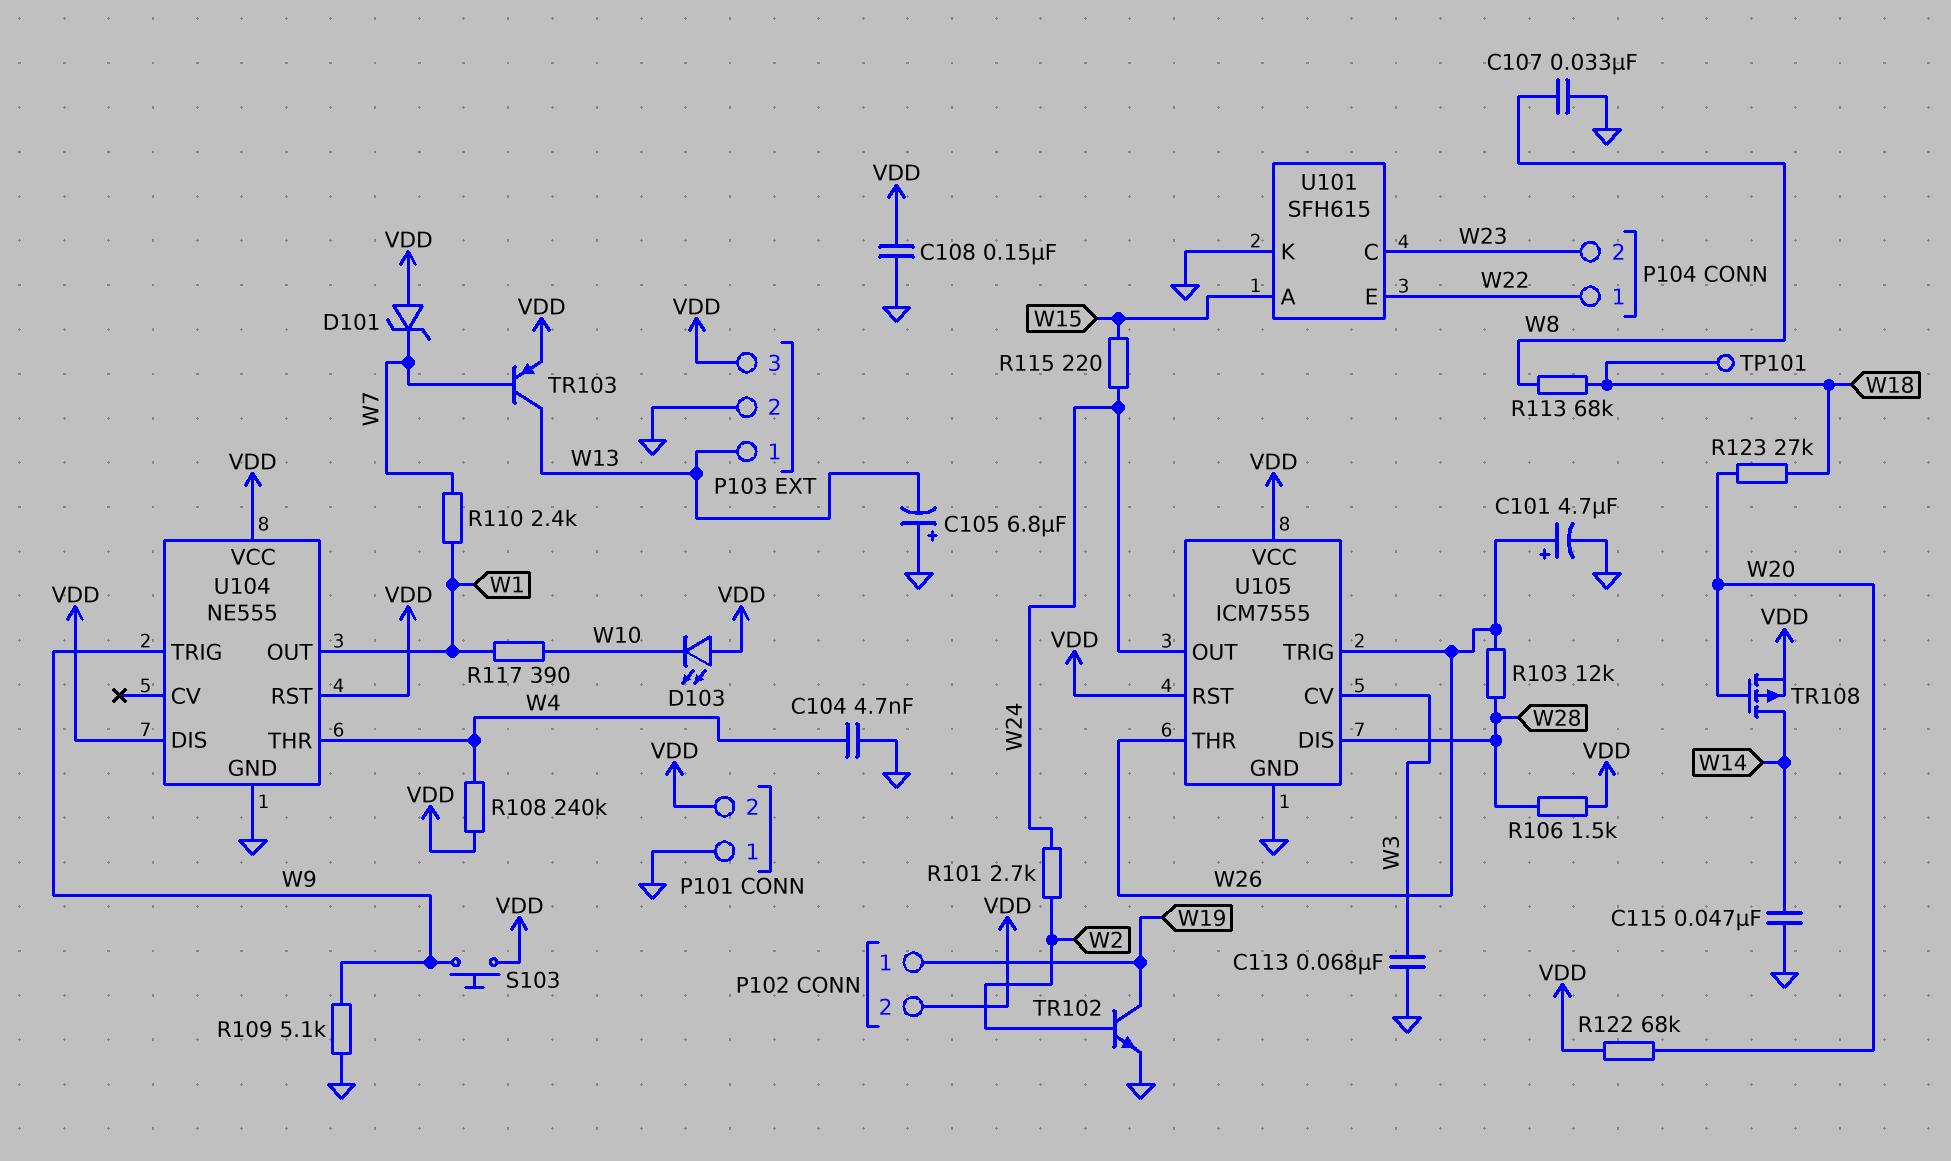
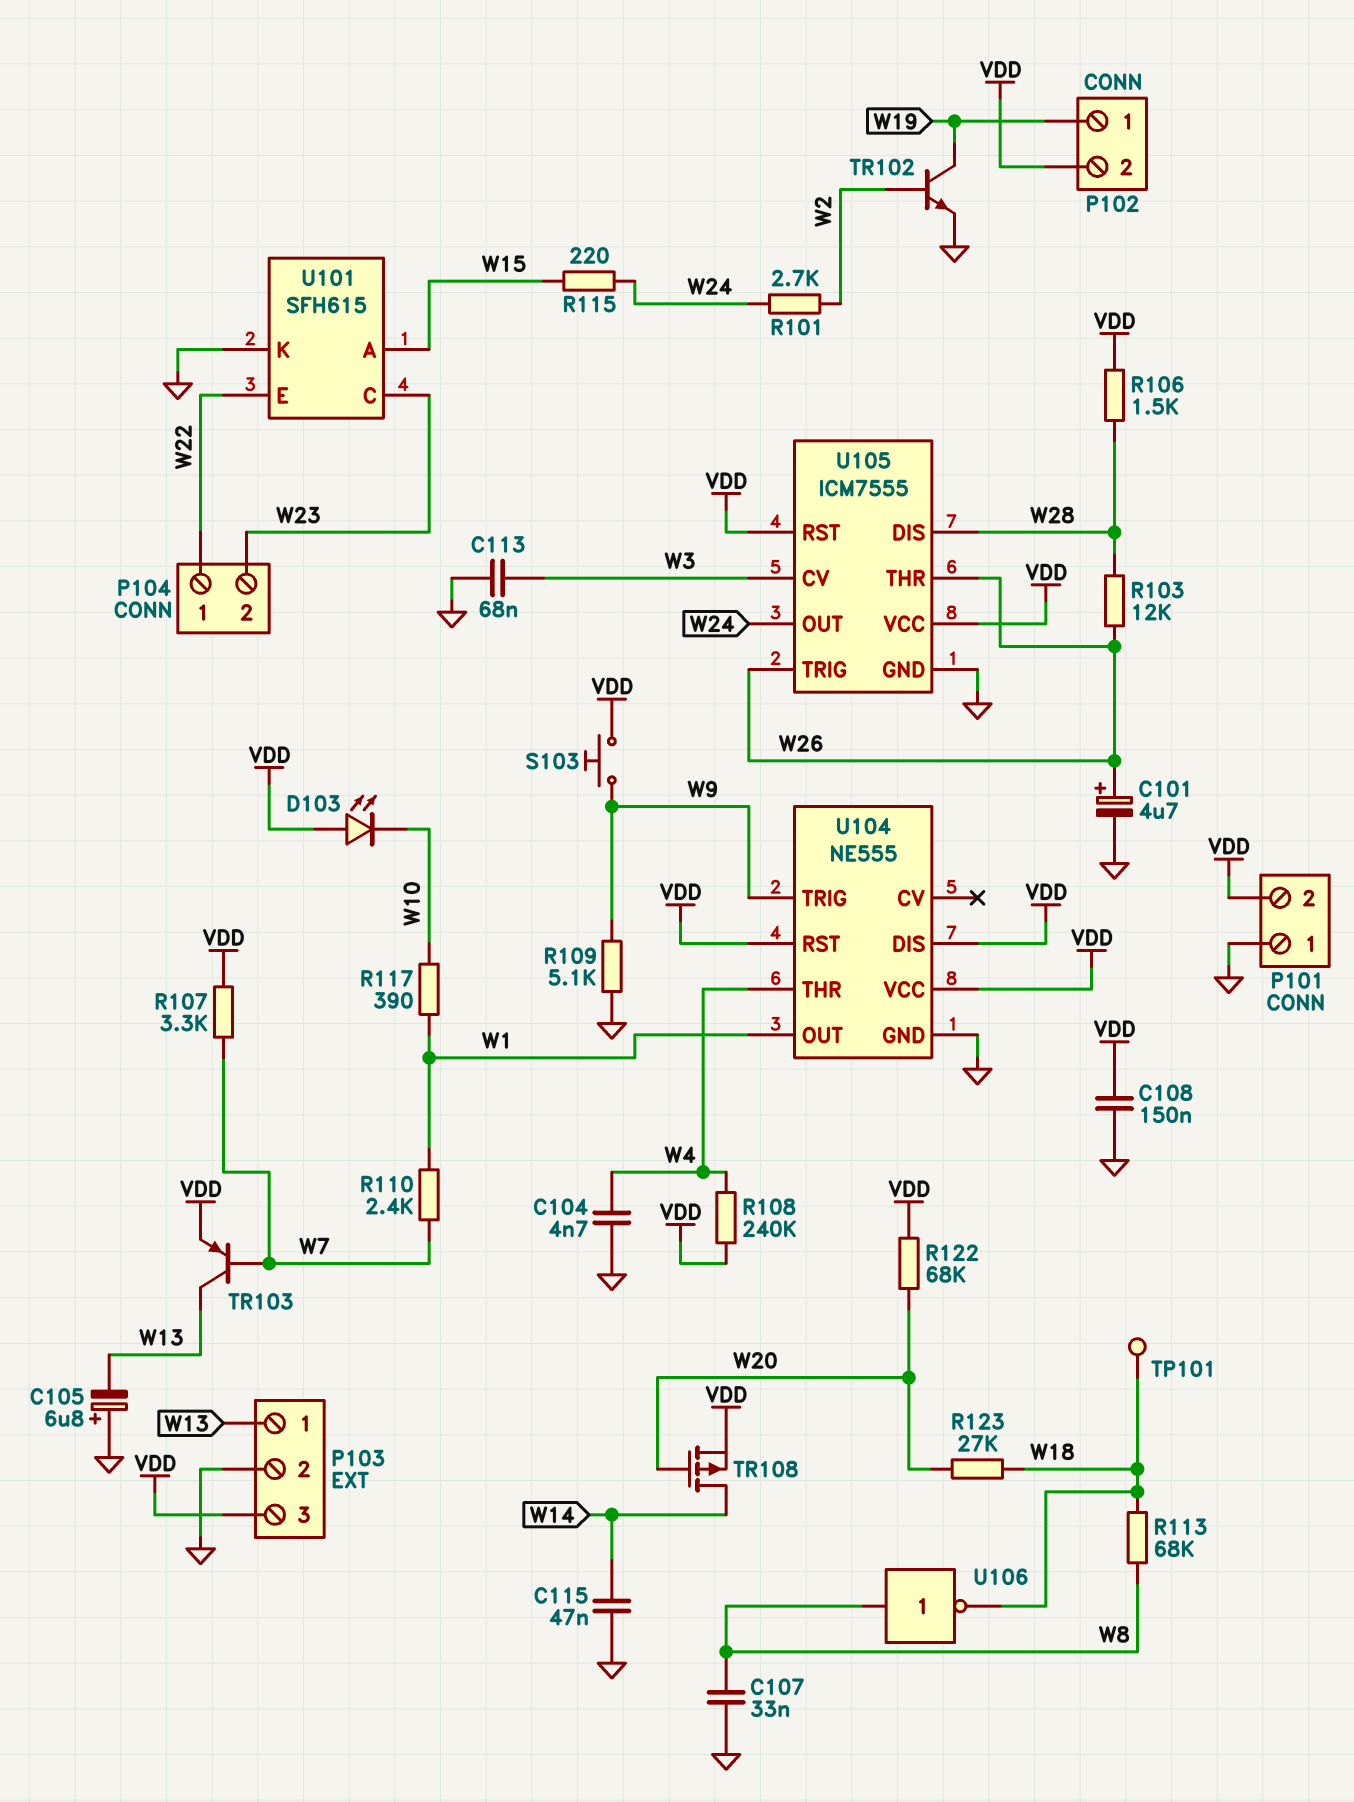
D101: zener (A VDD, K W7) -> none
R107: none -> 3.3k (VDD, W7)
U106: none -> NOT (in W8, out W18)

